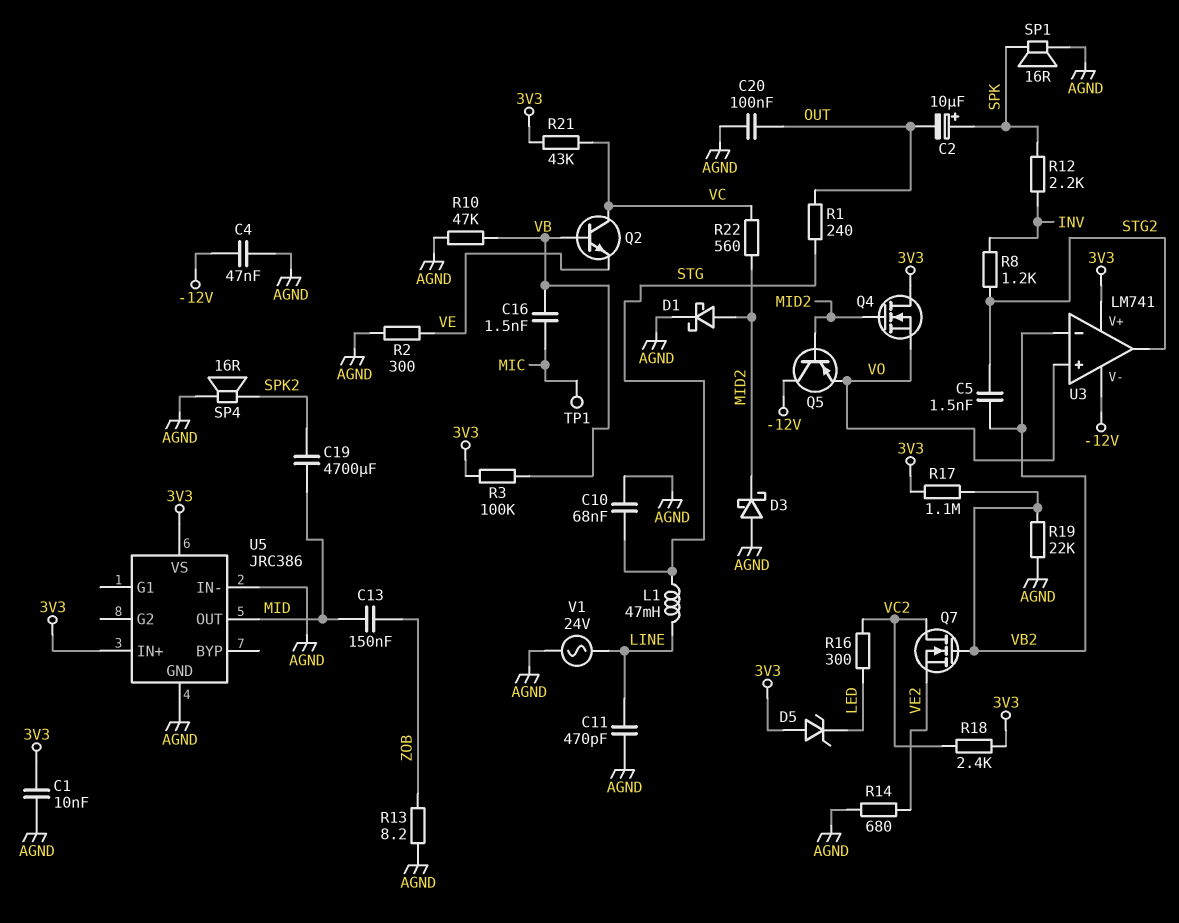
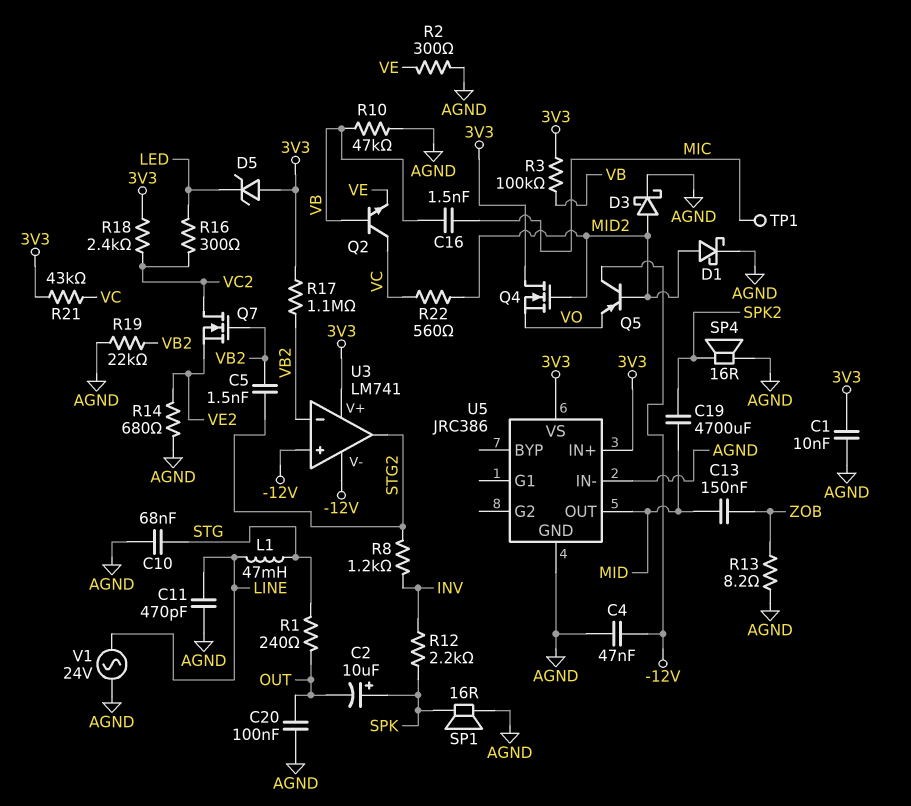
D3: schottky (A AGND, K MID2) -> schottky (A MID2, K AGND)
U3 pin in+: VO -> -12V

